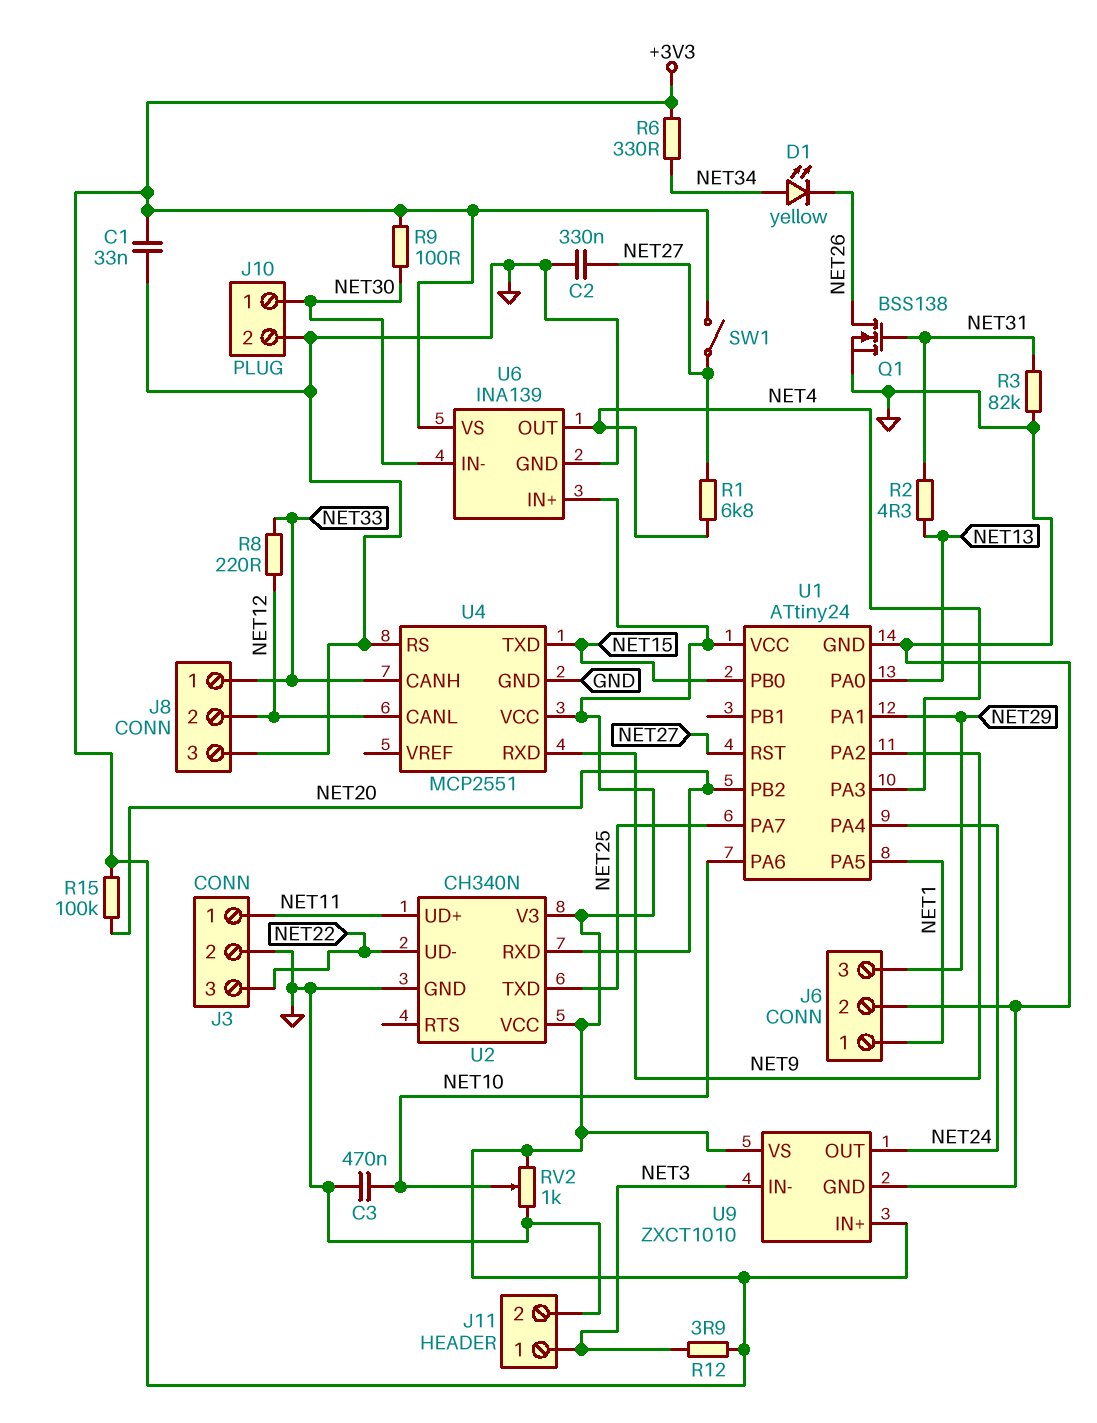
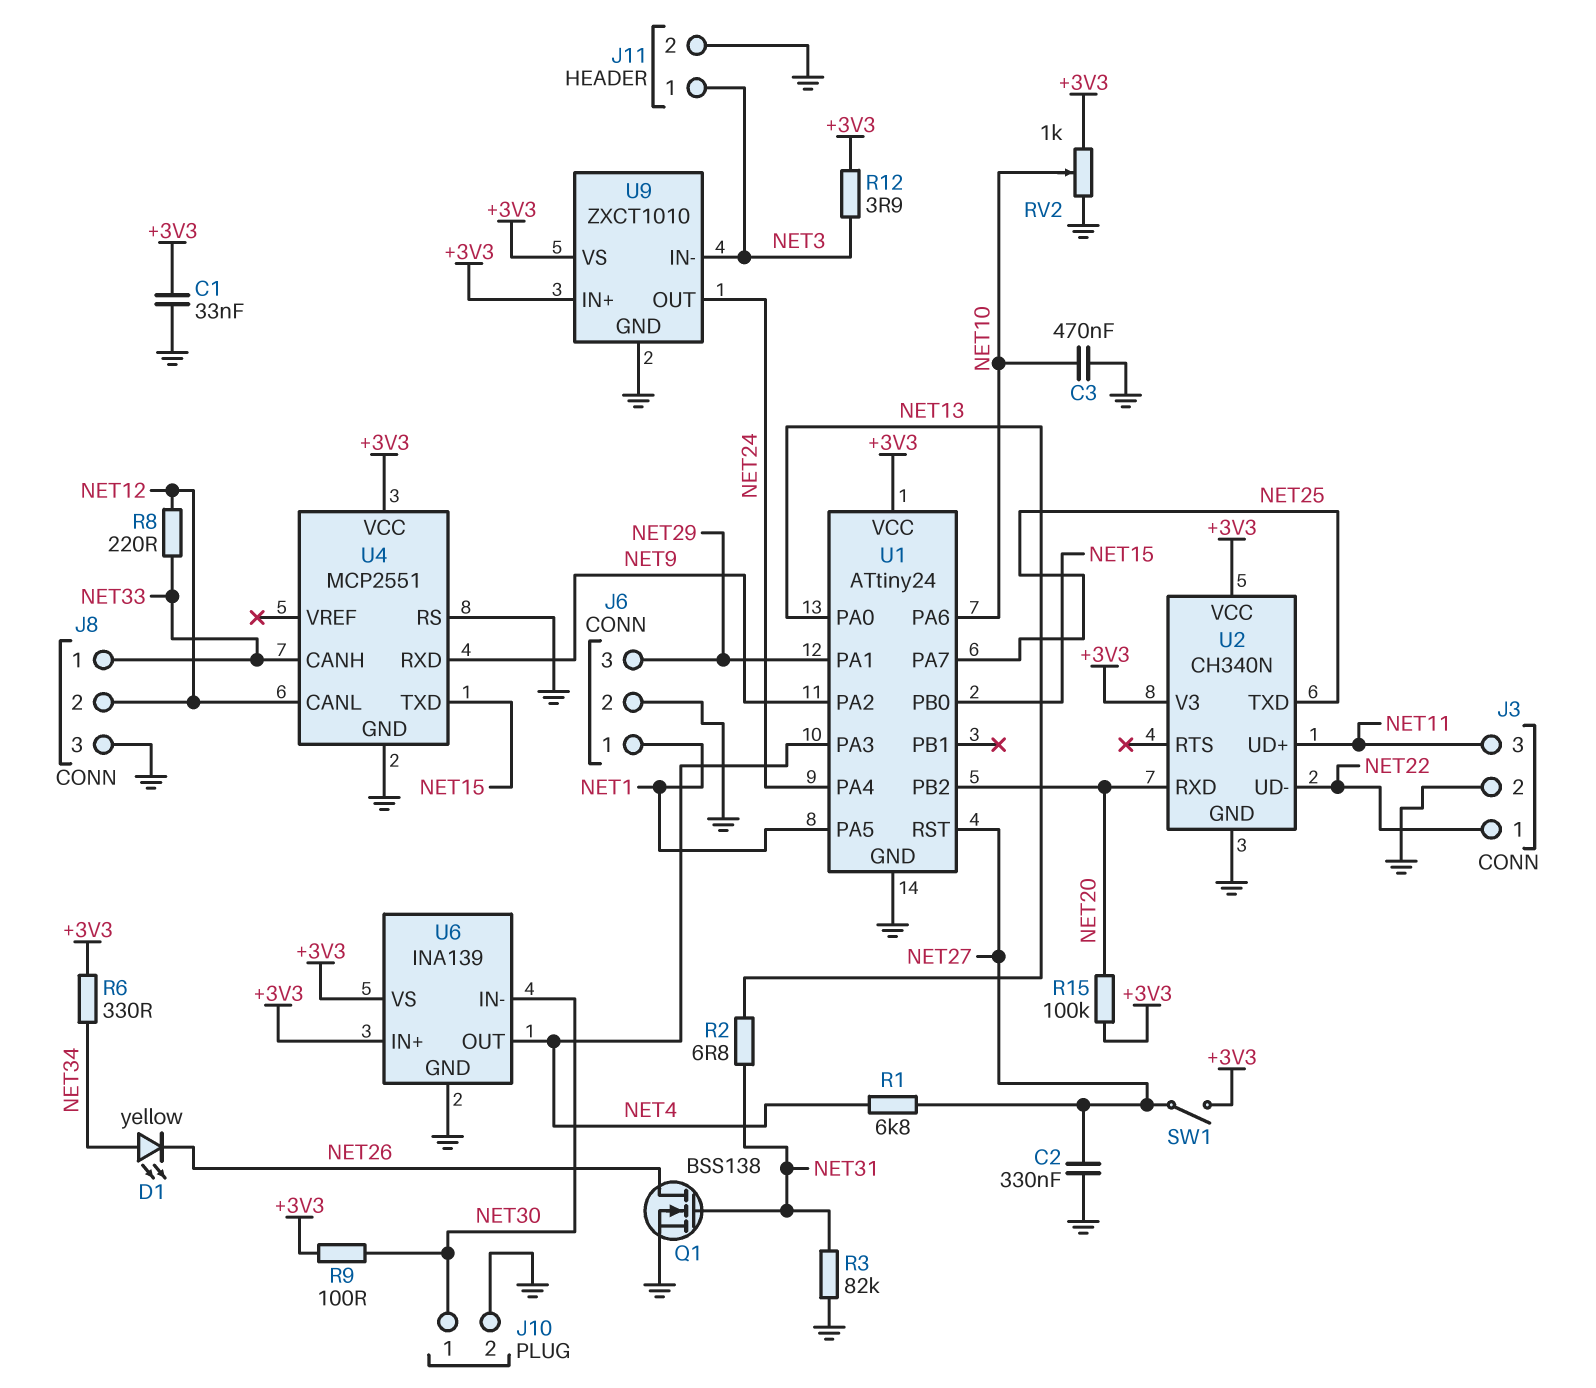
J3 pin 1: NET11 -> NET22
J3 pin 3: NET22 -> NET11
R2: 4.3 (NET13, NET31) -> 6.8 (NET13, NET31)

